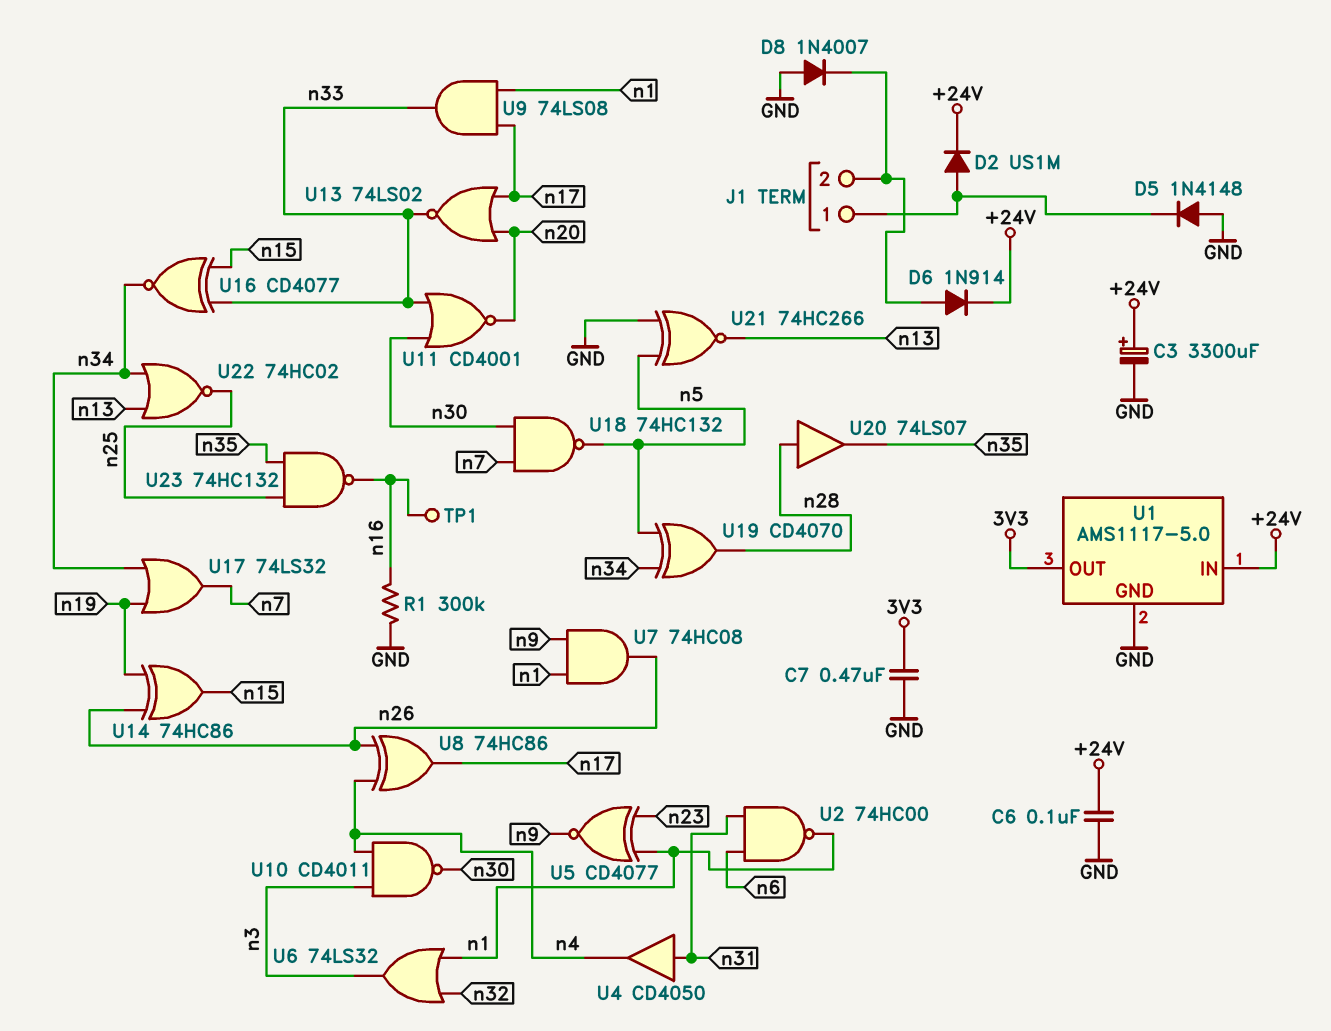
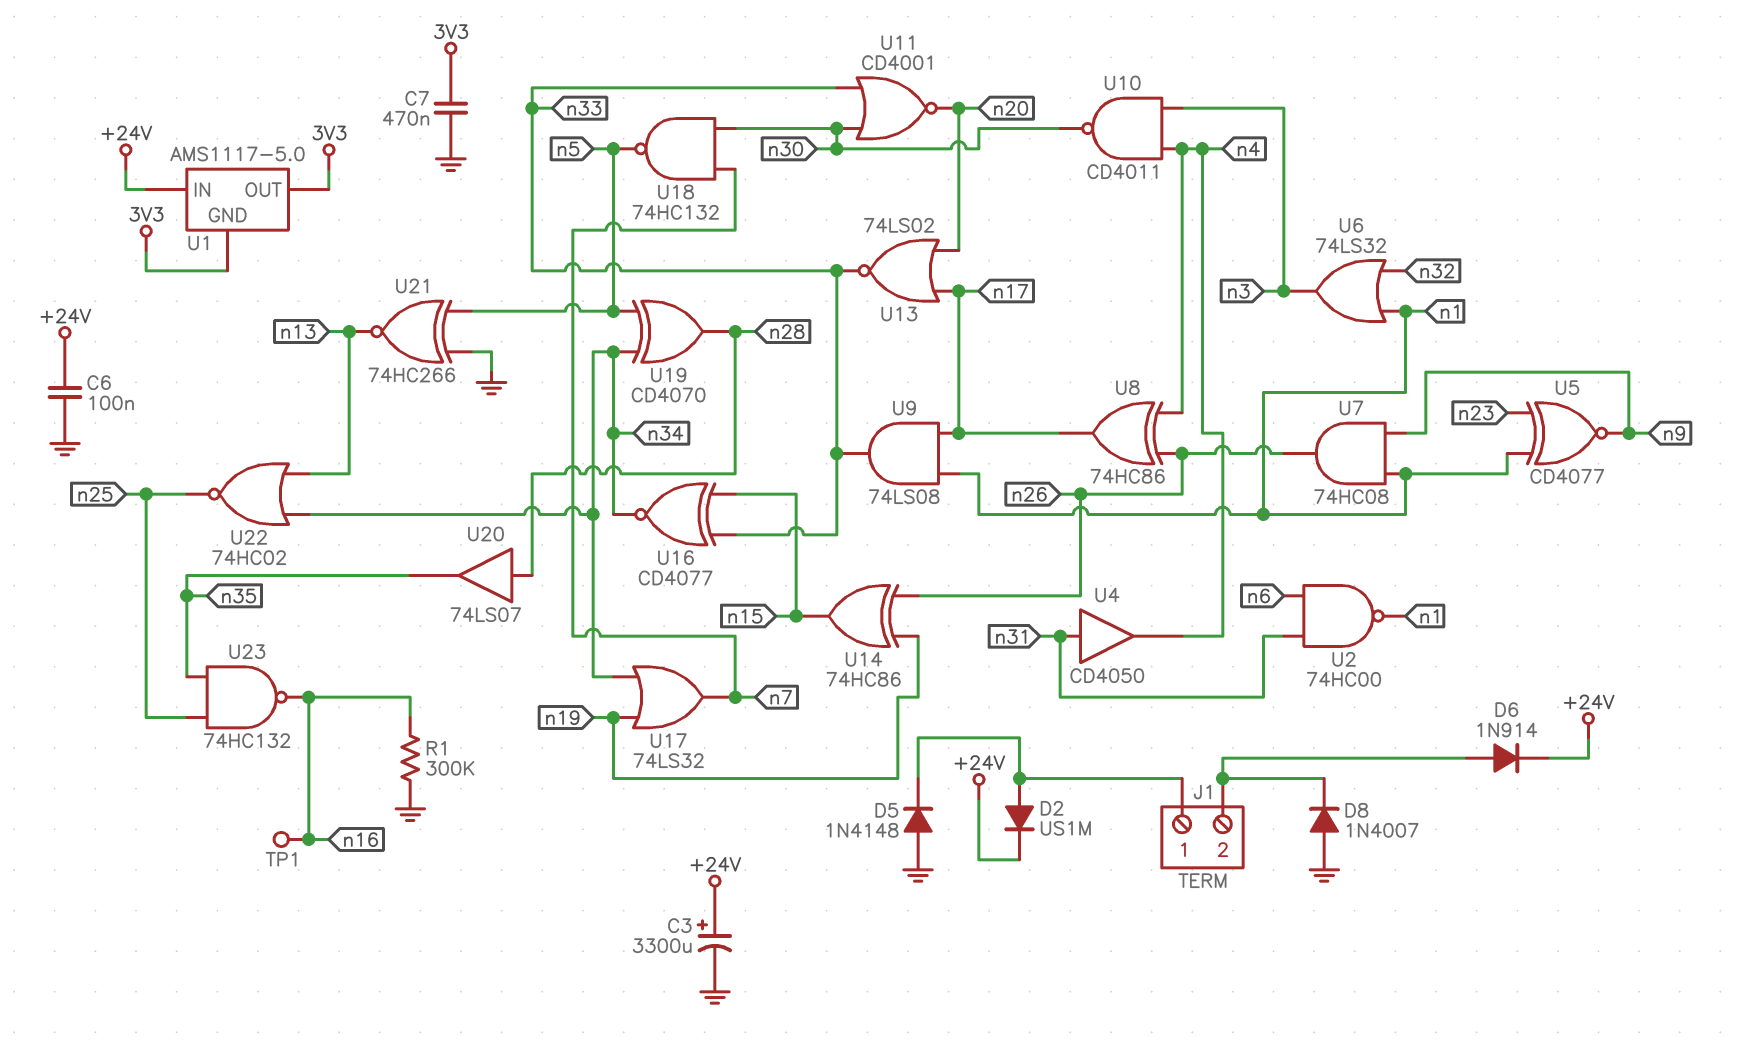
U1 pin GND: GND -> 3V3

